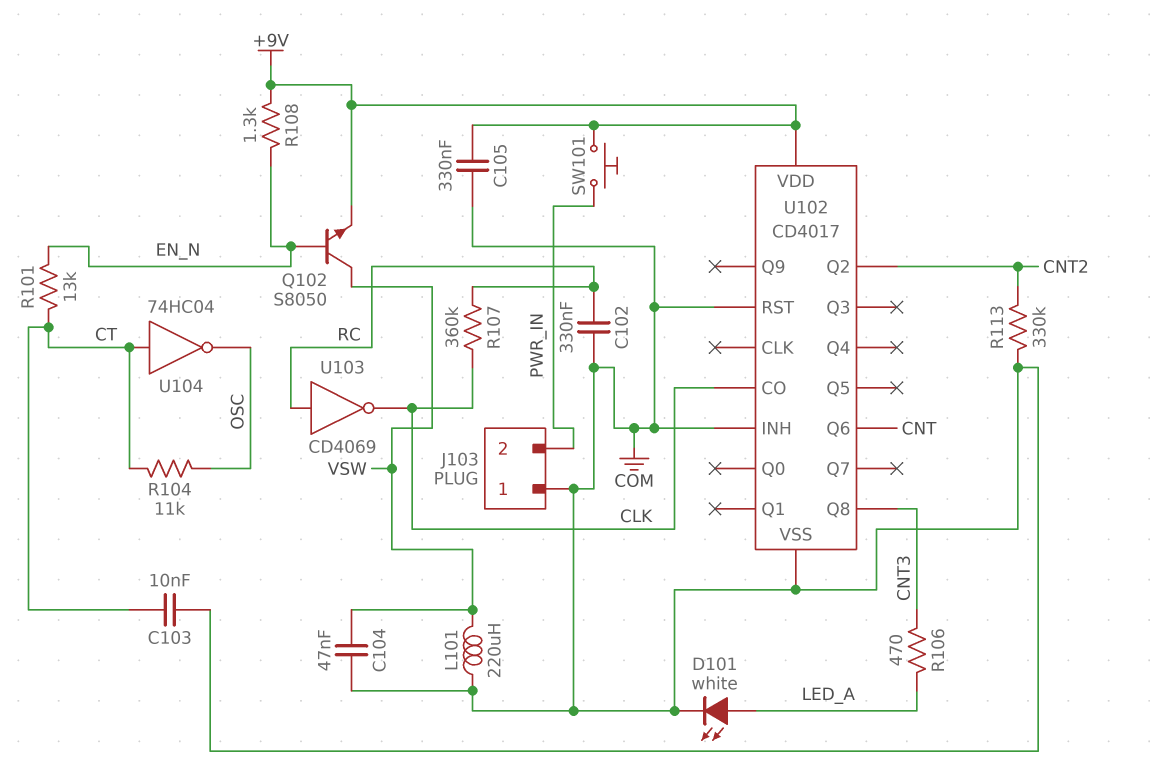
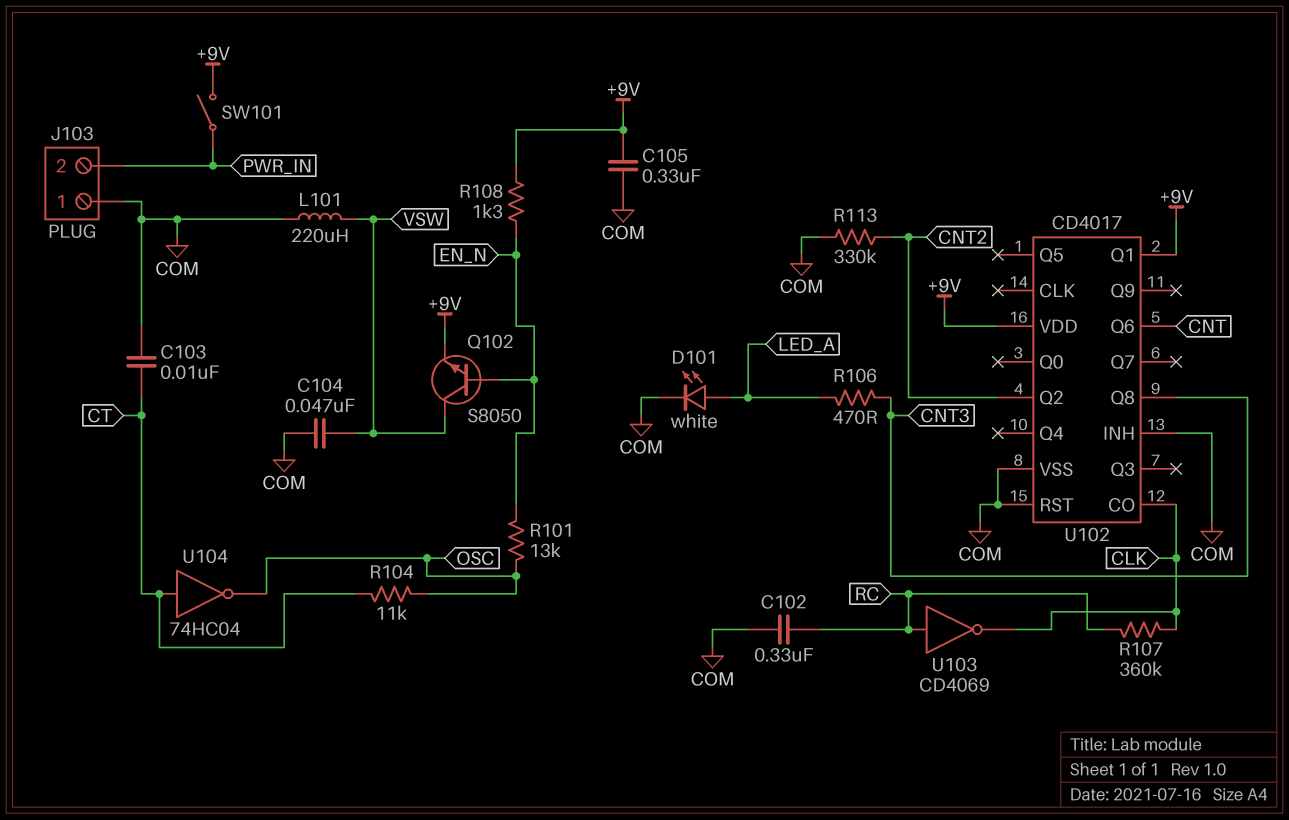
R101: 13k (CT, EN_N) -> 13k (EN_N, OSC)
SW101: button (+9V, PWR_IN) -> switch (+9V, PWR_IN)
U102 pin Q1: none -> +9V

